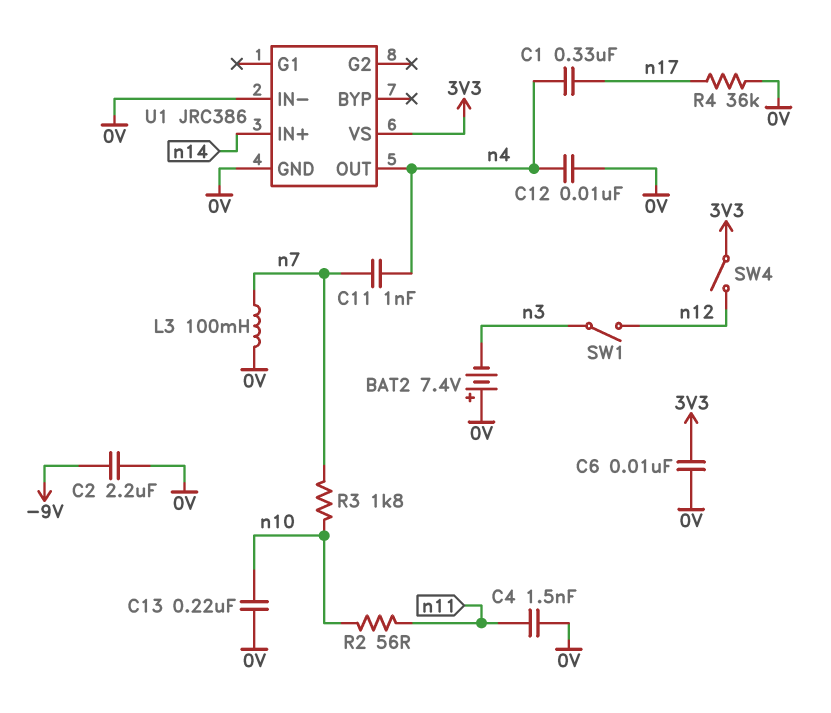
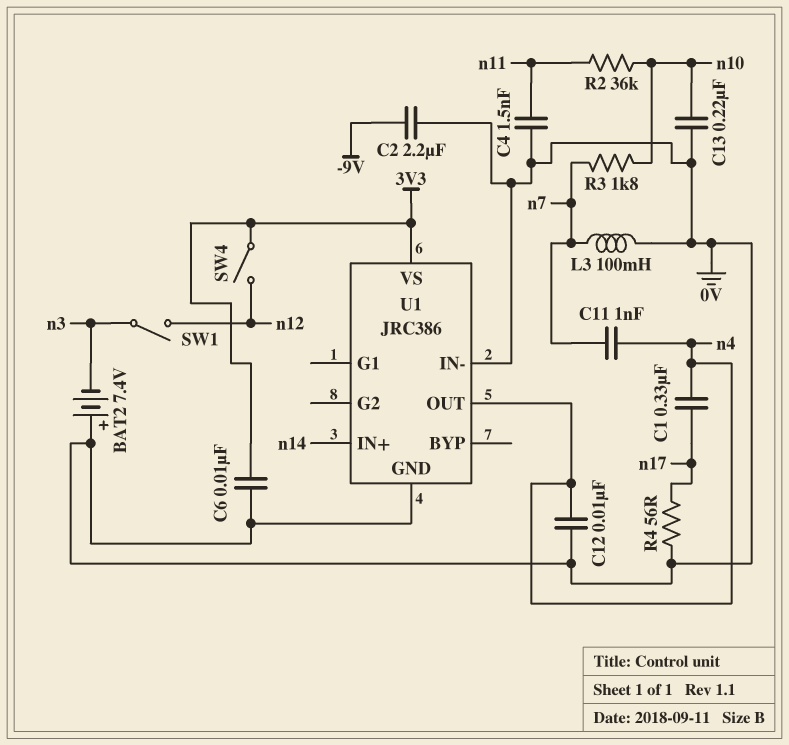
R2: 56 (n10, n11) -> 36k (n10, n11)
R4: 36k (0V, n17) -> 56 (0V, n17)

